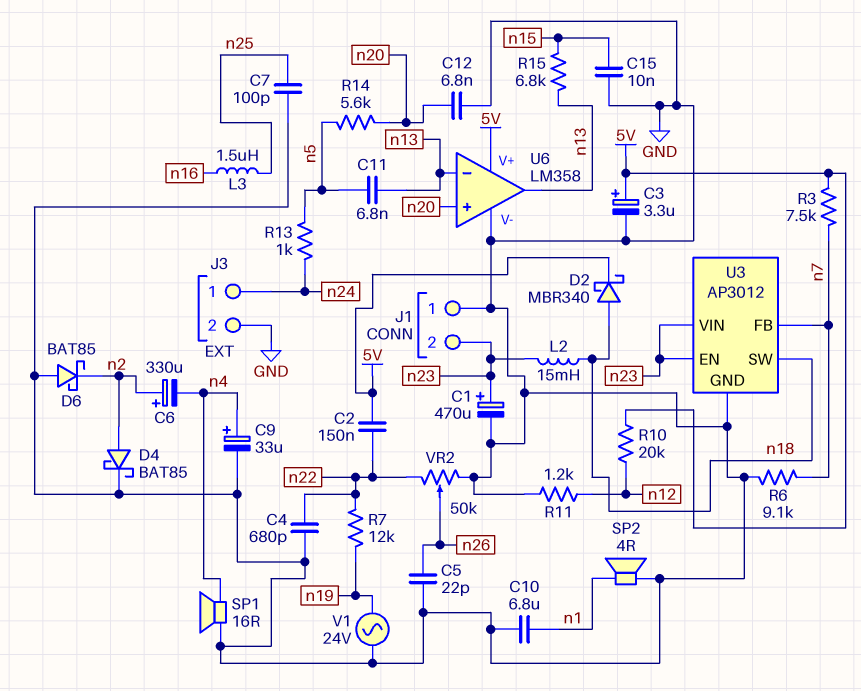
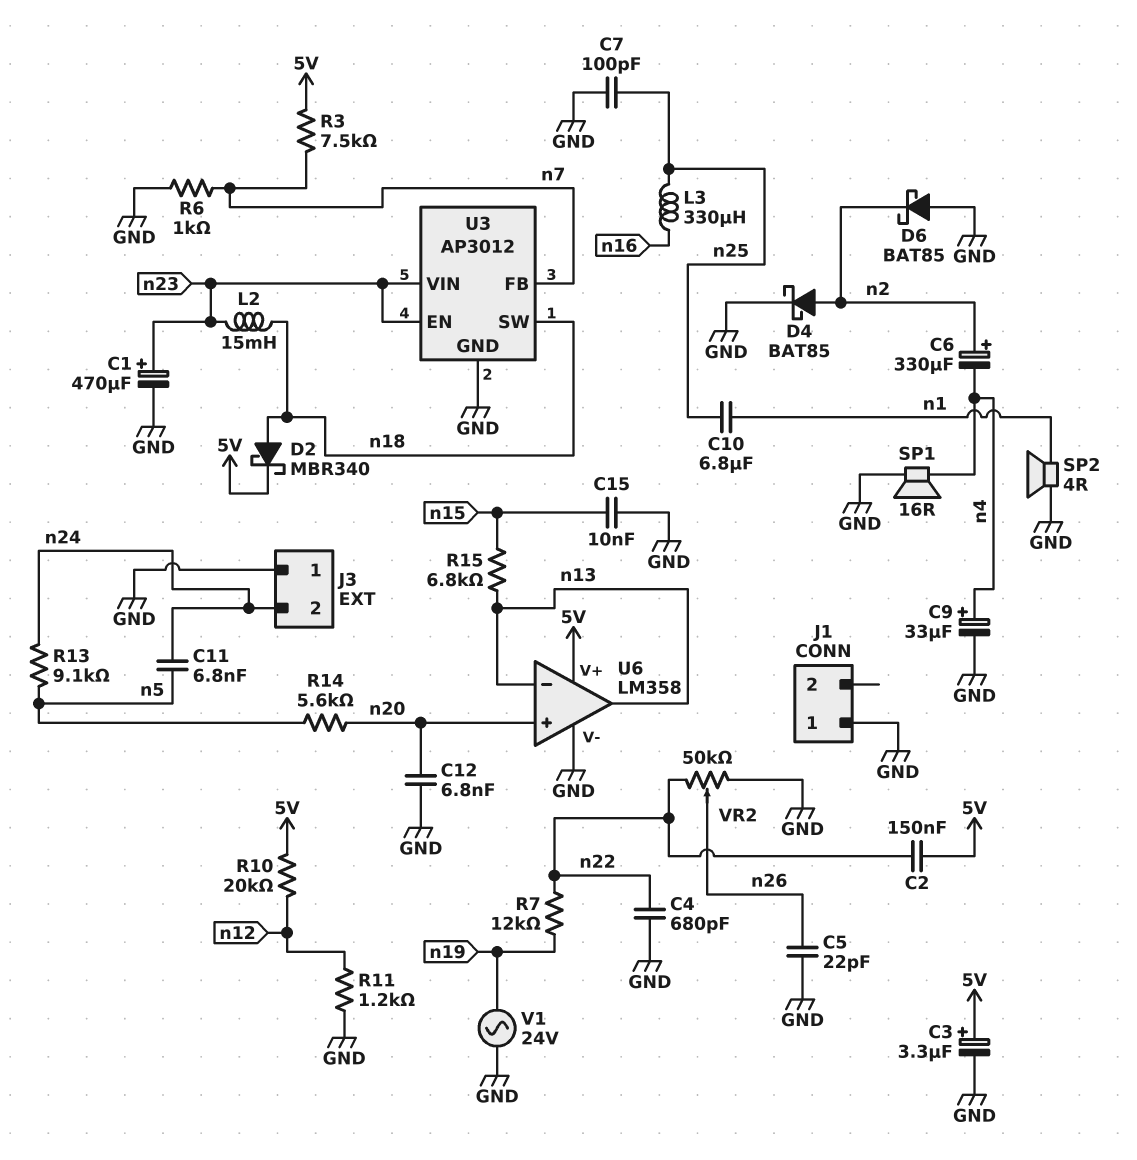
C10: 6.8uF (GND, n1) -> 6.8uF (n1, n25)
C11: 6.8nF (n5, n13) -> 6.8nF (n5, n24)
J1 pin 2: n23 -> none
J3 pin 1: n24 -> GND
J3 pin 2: GND -> n24
L3: 1.5uH (n16, n25) -> 330uH (n16, n25)
R6: 9.1k (GND, n7) -> 1k (GND, n7)
R13: 1k (n5, n24) -> 9.1k (n5, n24)

